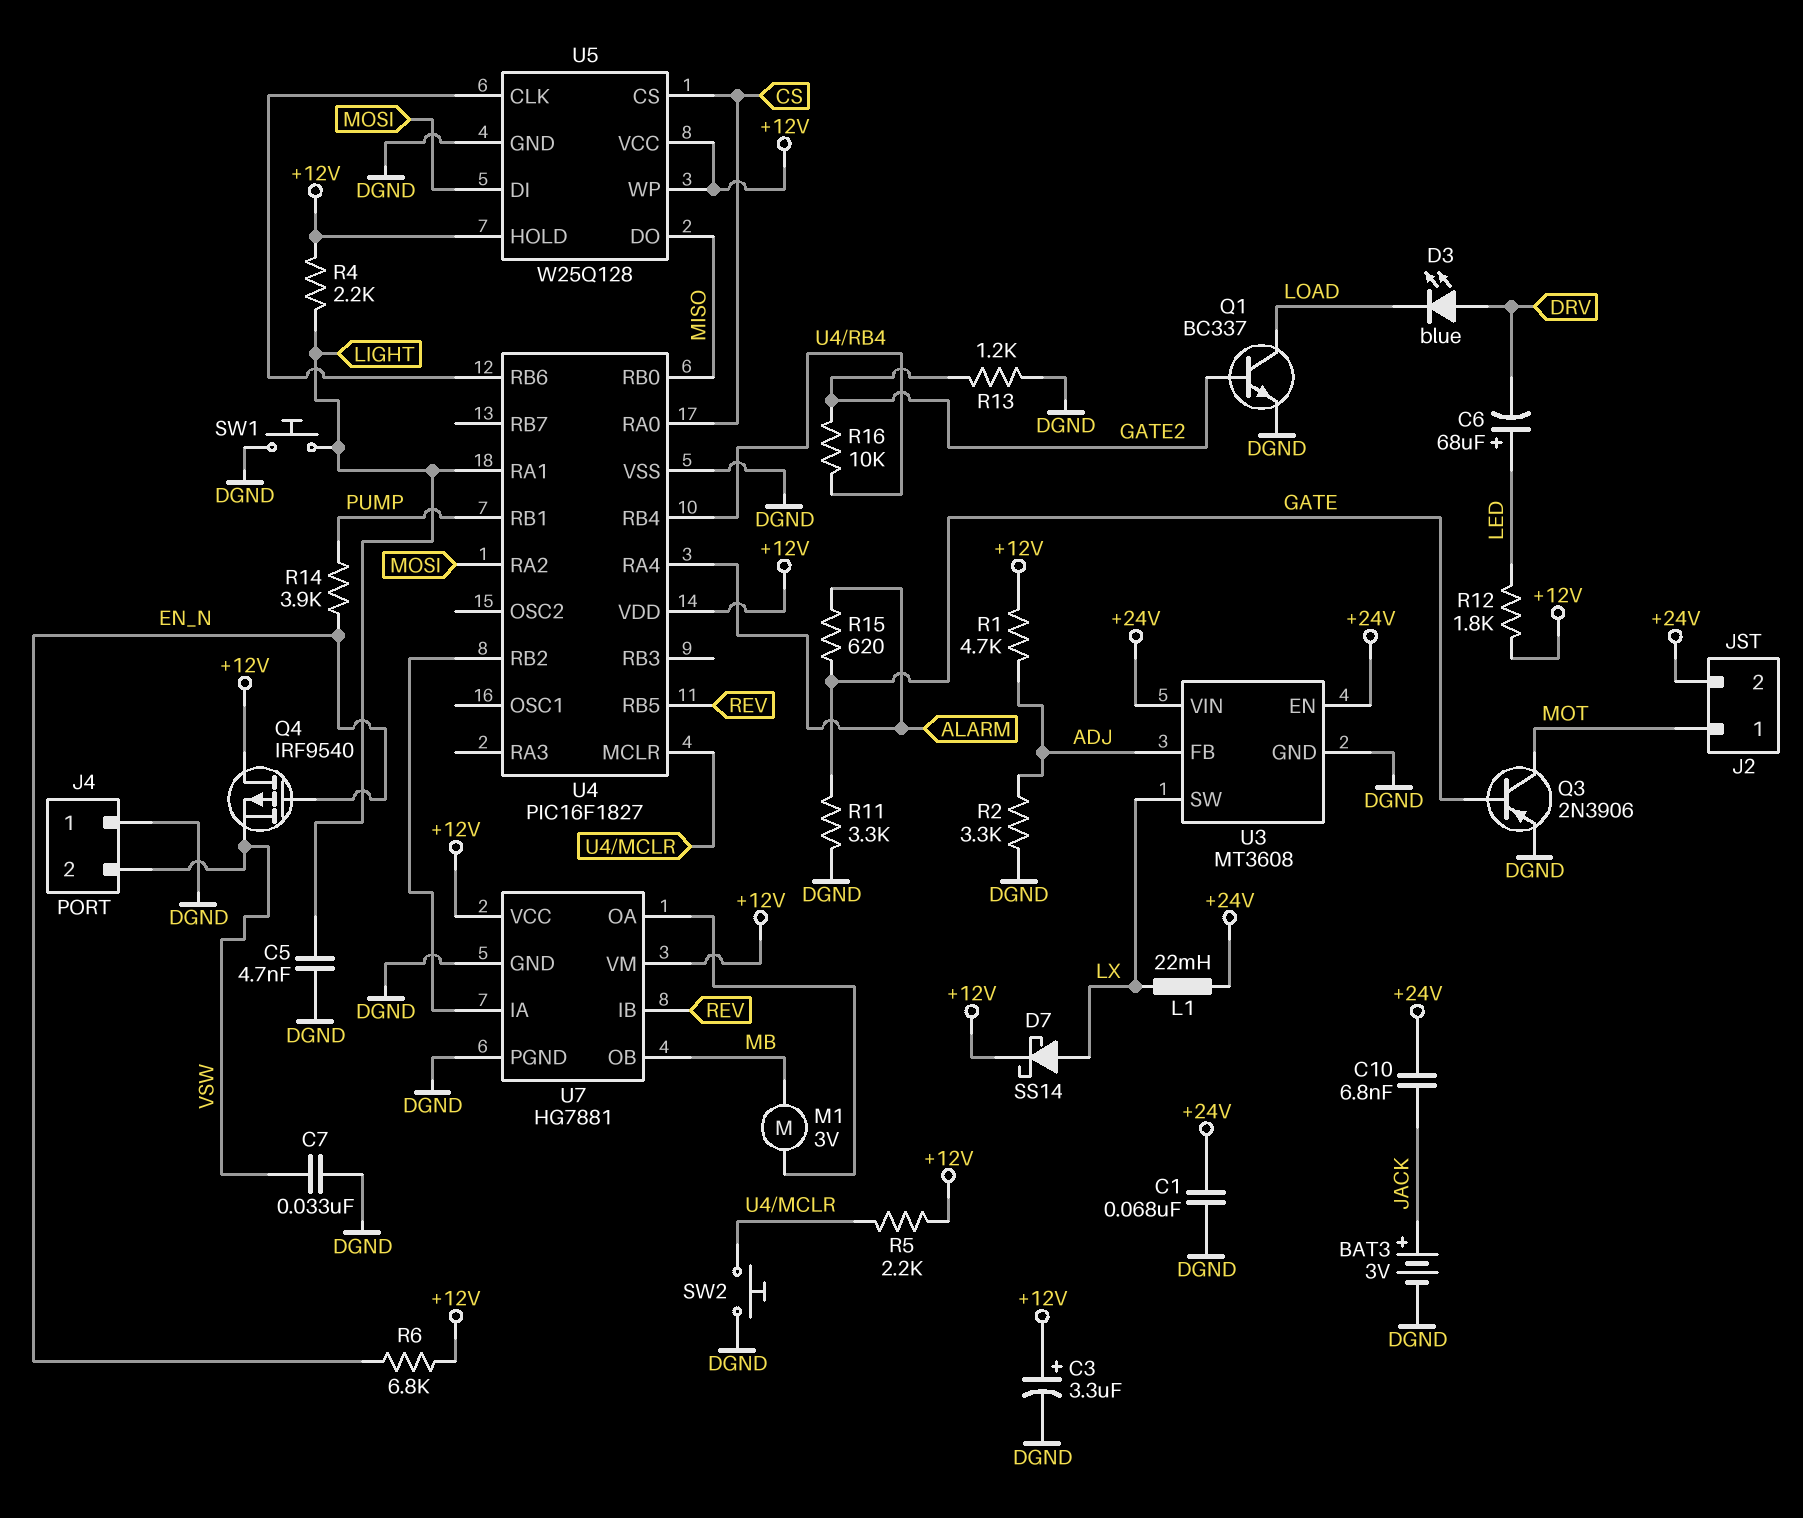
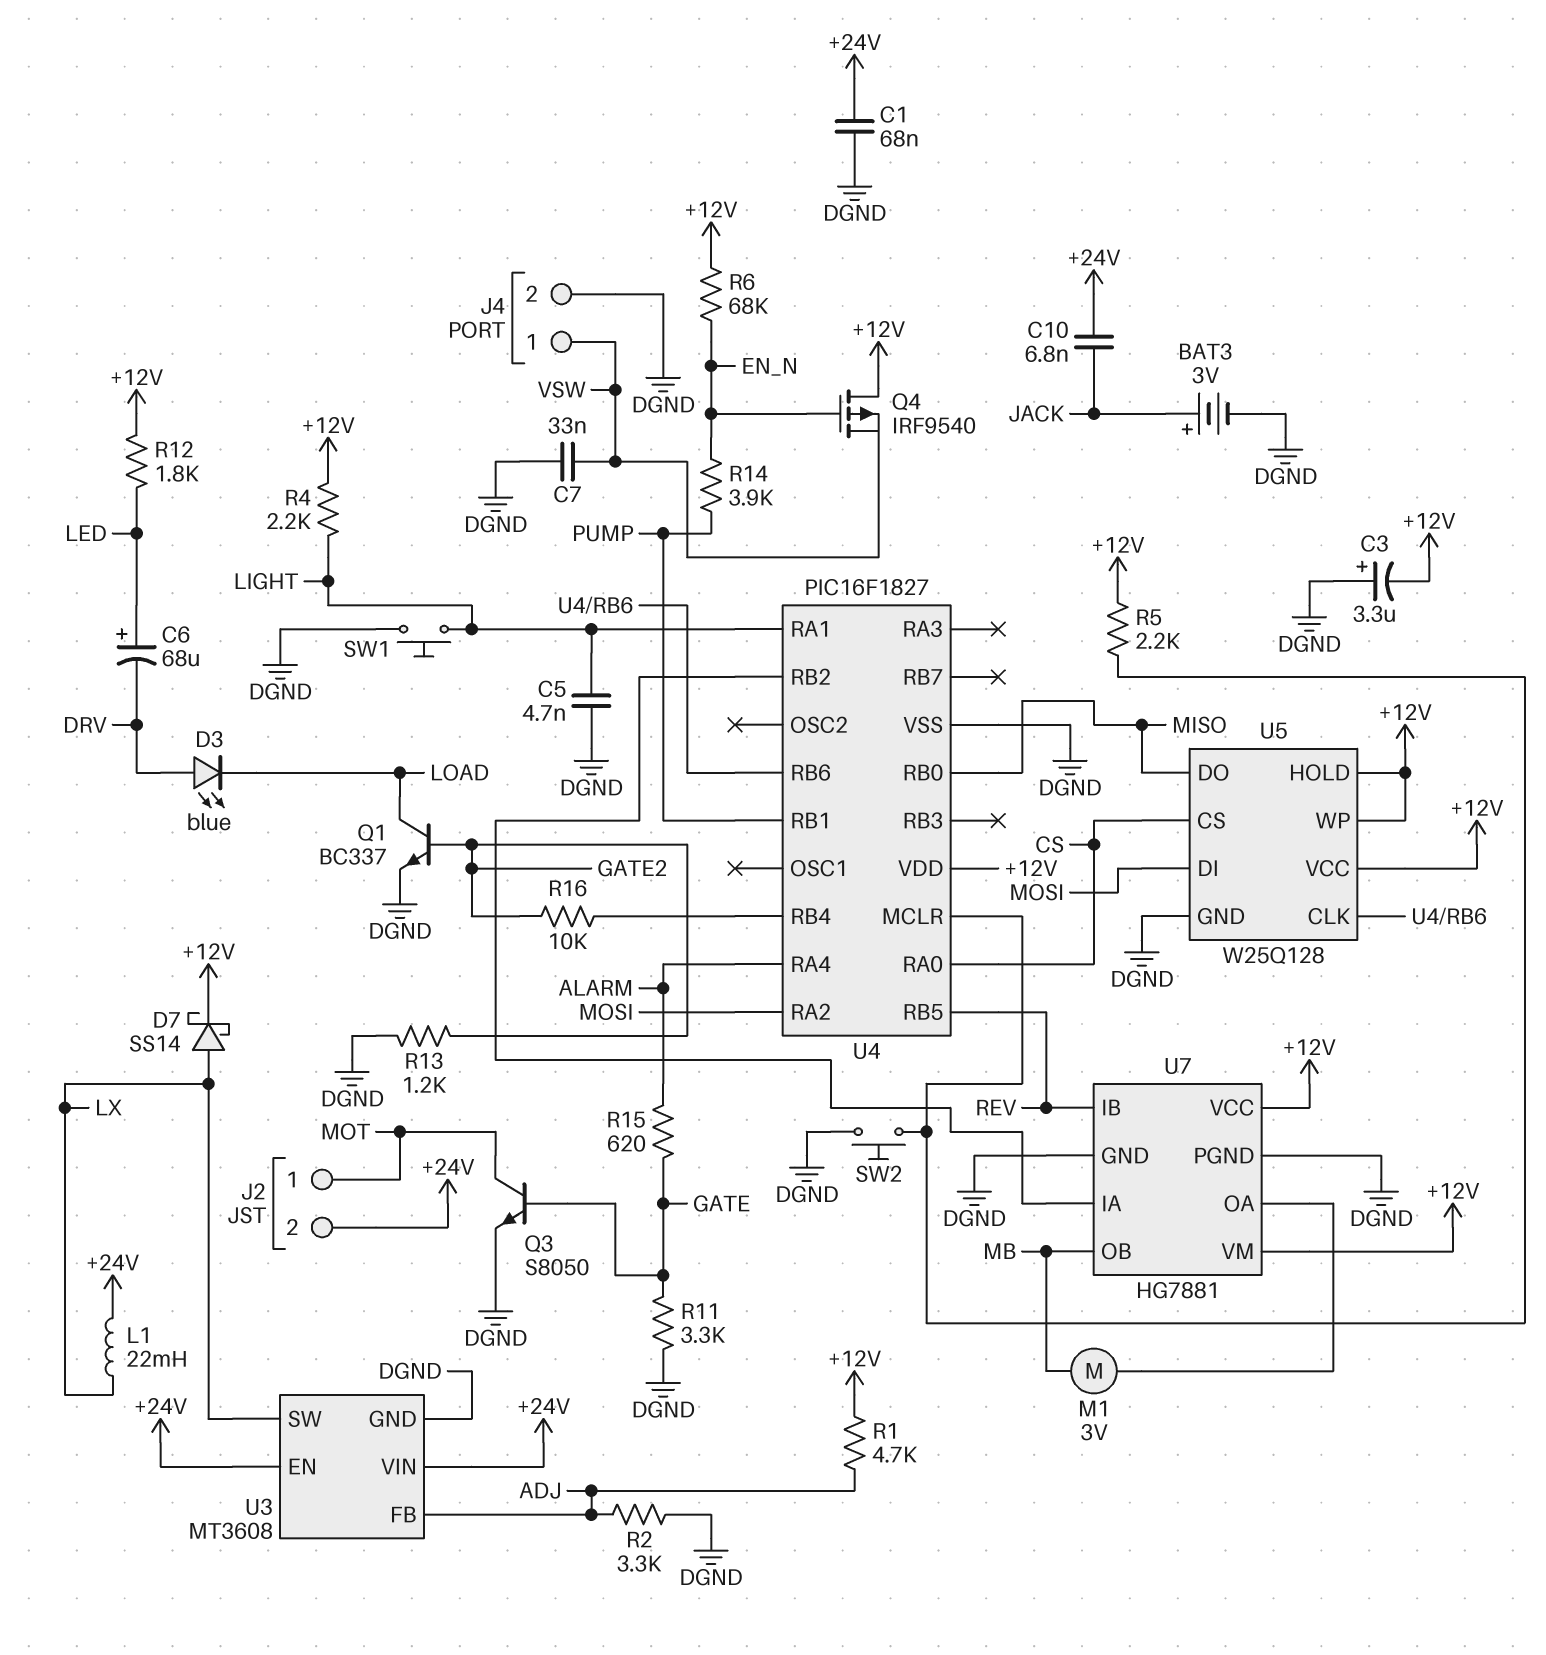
C3: 3.3uF (plus +12V, minus DGND) -> 3.3uF (plus DGND, minus +12V)
J4 pin 1: DGND -> VSW
J4 pin 2: VSW -> DGND
Q3: PNP 2N3906 (B GATE, C MOT, E DGND) -> NPN S8050 (B GATE, C MOT, E DGND)
R6: 6.8k (+12V, EN_N) -> 68k (+12V, EN_N)

